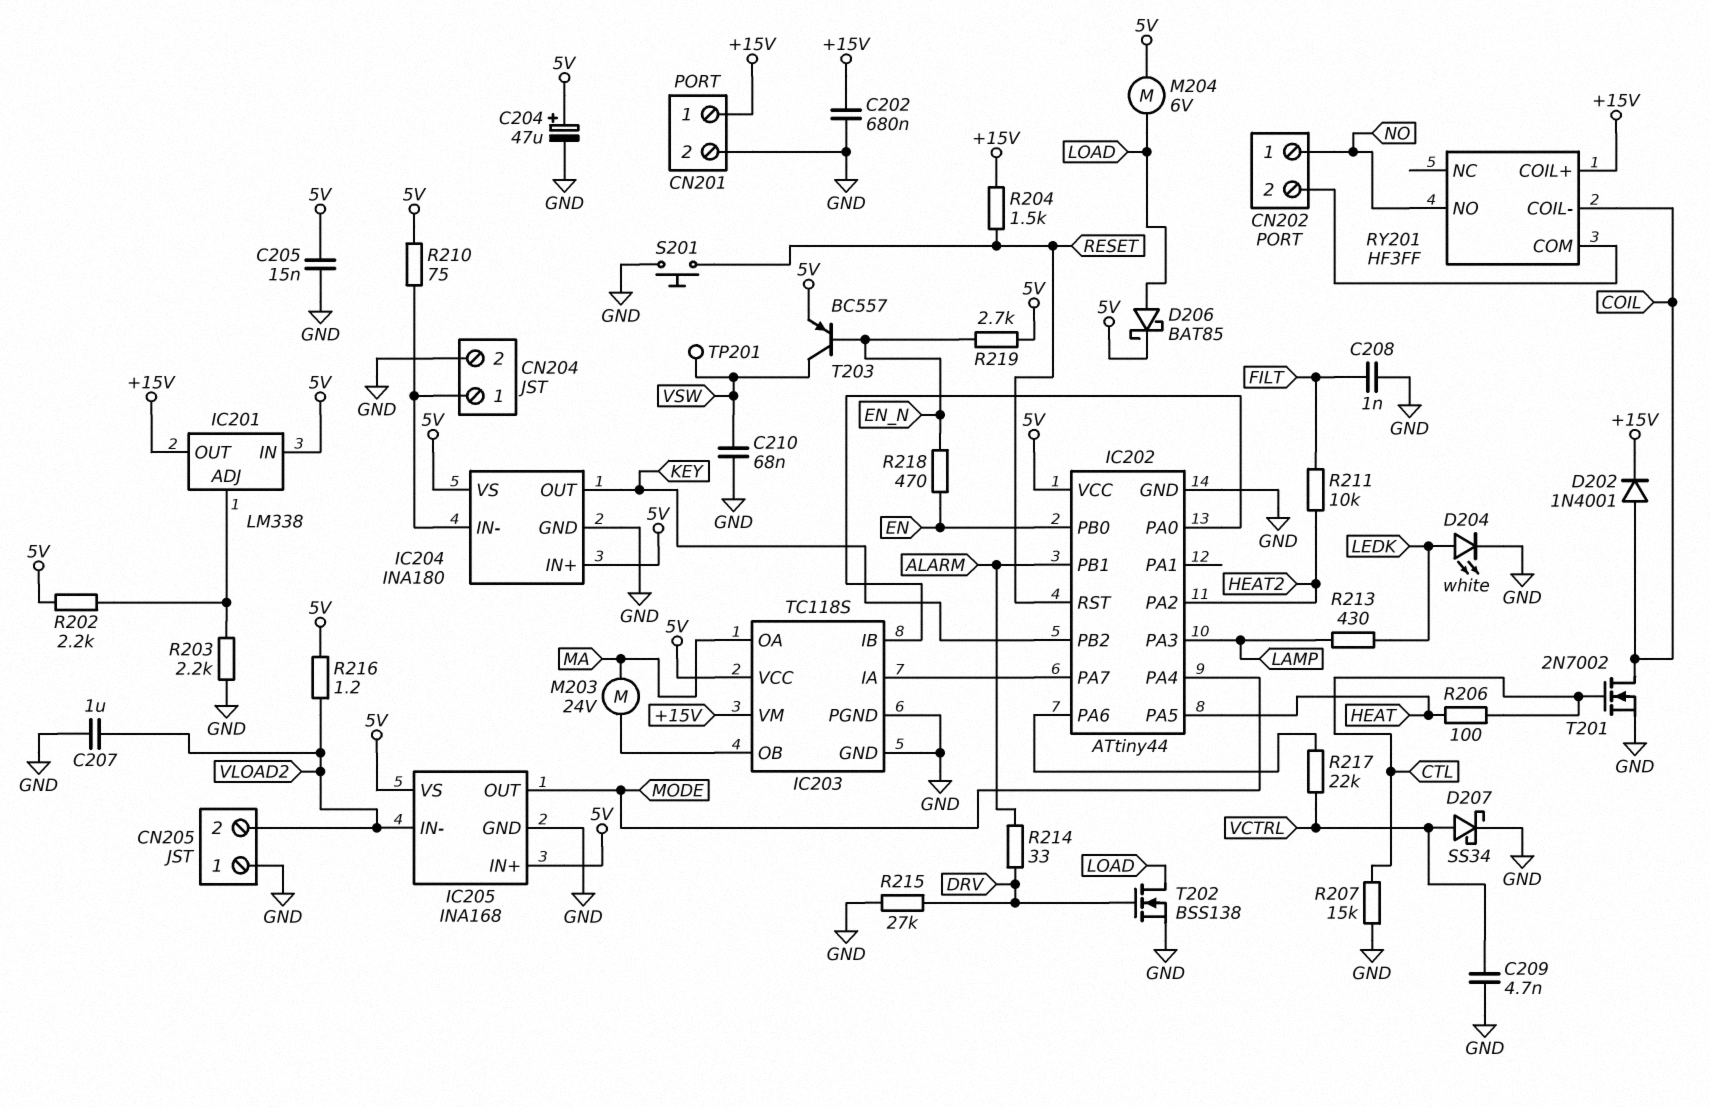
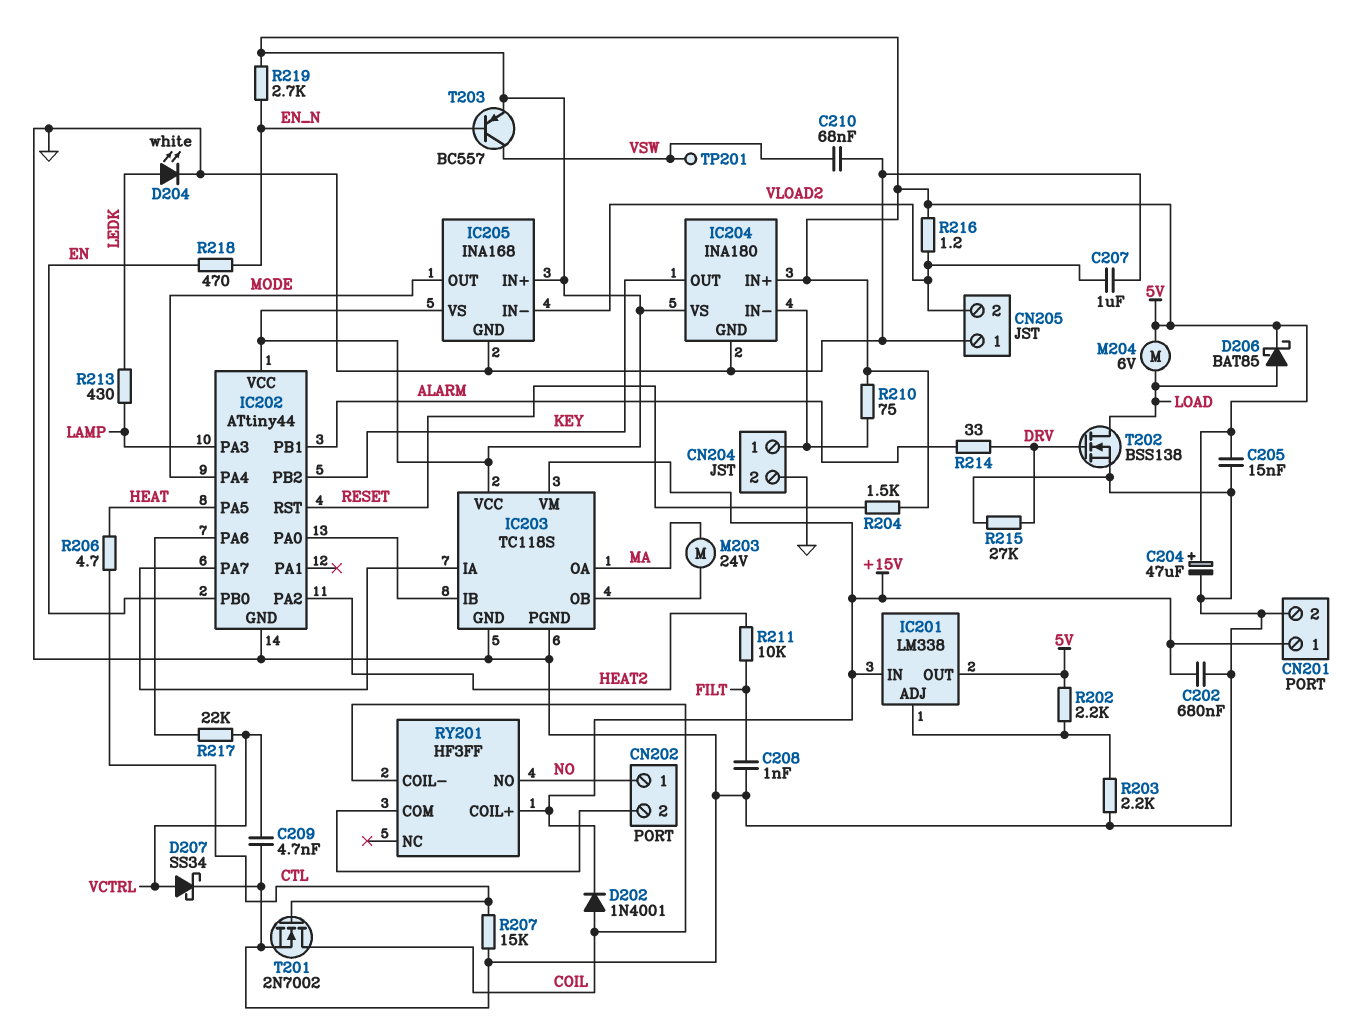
IC201 pin IN: 5V -> +15V
IC201 pin OUT: +15V -> 5V
R204: 1.5k (+15V, RESET) -> 1.5k (5V, RESET)
R206: 100 (CTL, HEAT) -> 4.7 (CTL, HEAT)
S201: button (GND, RESET) -> none

